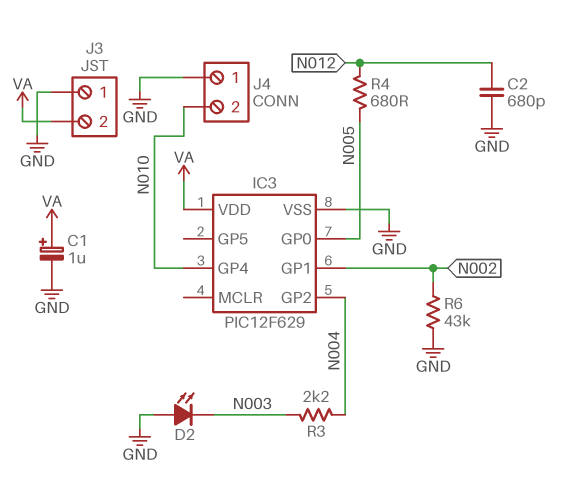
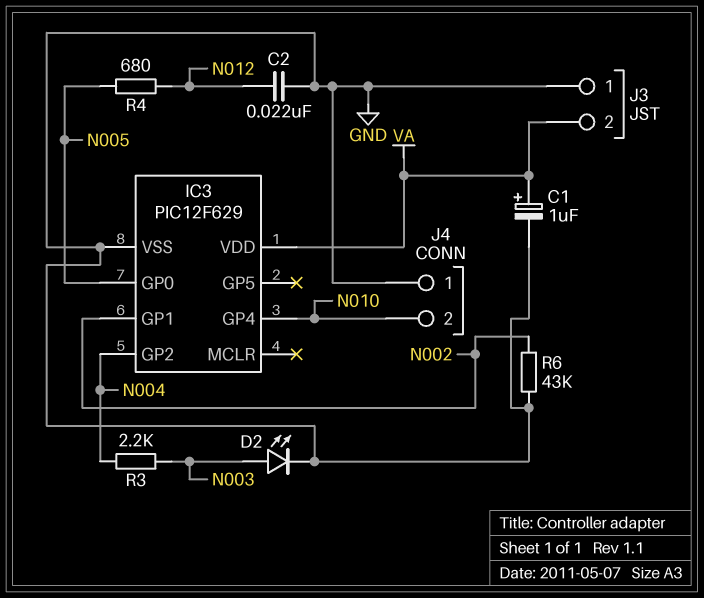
C2: 680pF (GND, N012) -> 22nF (GND, N012)
D2: LED (A GND, K N003) -> LED (A N003, K GND)

